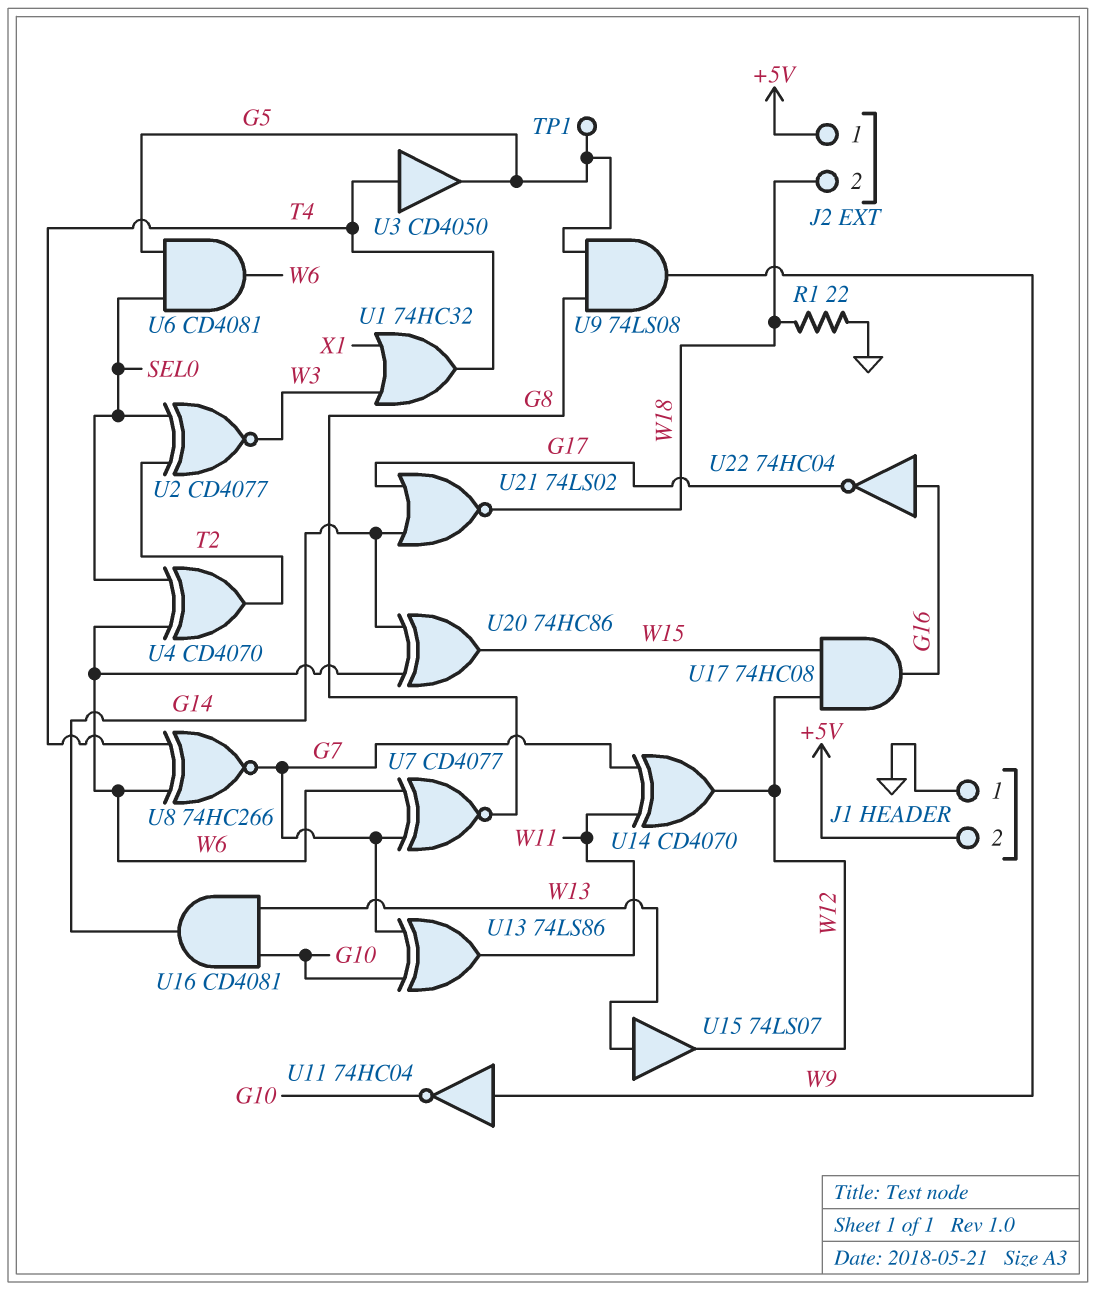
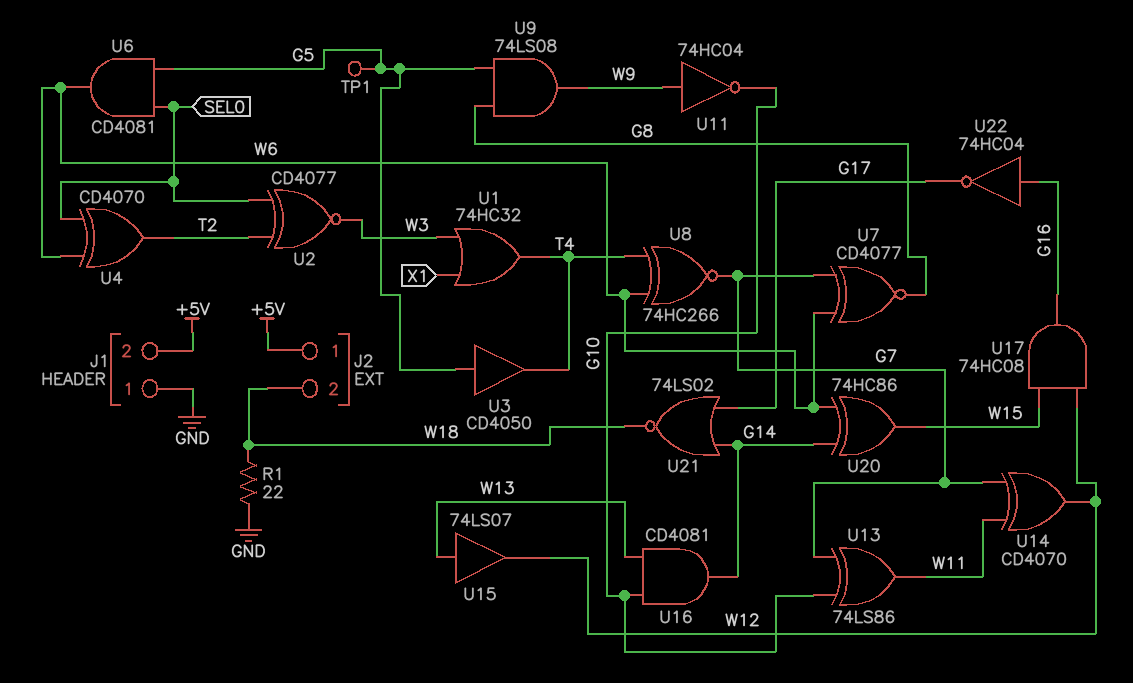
U3: buffer CD4050 (in T4, out G5) -> buffer CD4050 (in G5, out T4)

